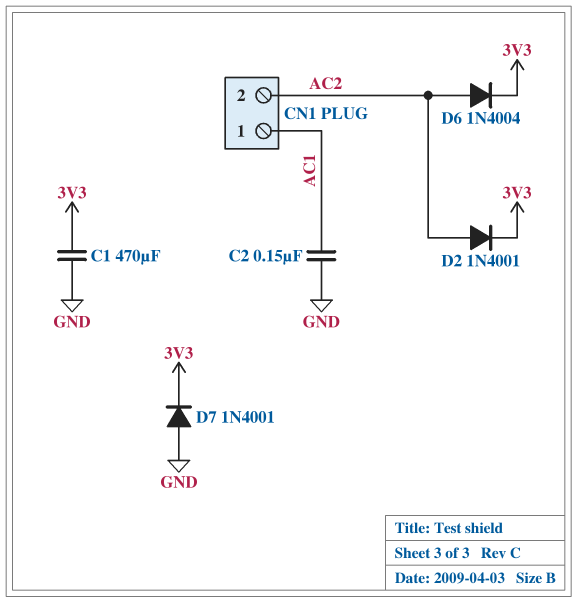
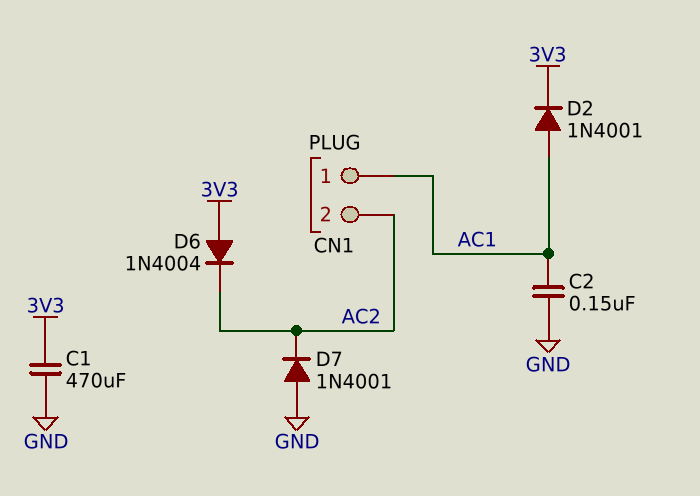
D2: diode 1N4001 (A AC2, K 3V3) -> diode 1N4001 (A AC1, K 3V3)
D6: diode 1N4004 (A AC2, K 3V3) -> diode 1N4004 (A 3V3, K AC2)
D7: diode 1N4001 (A GND, K 3V3) -> diode 1N4001 (A GND, K AC2)

